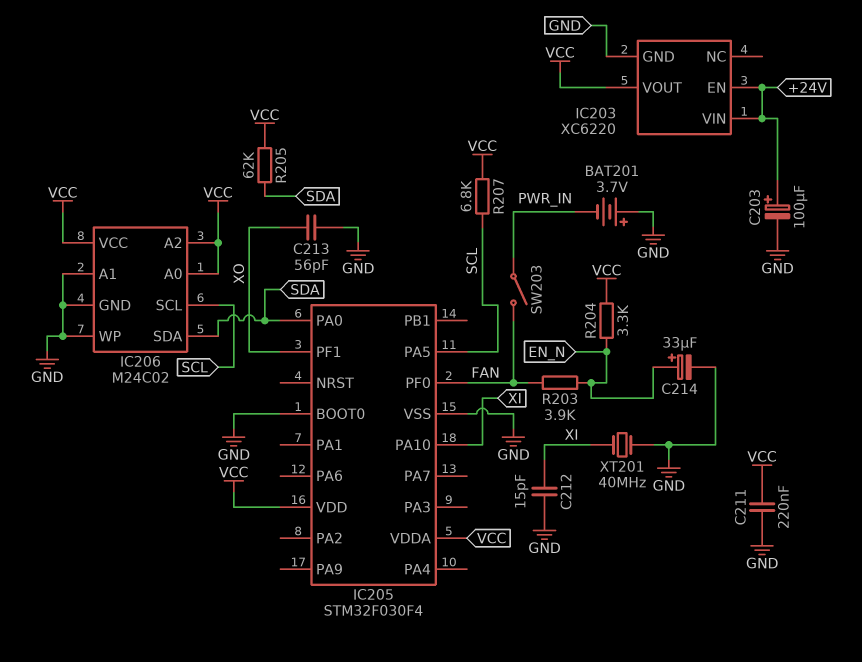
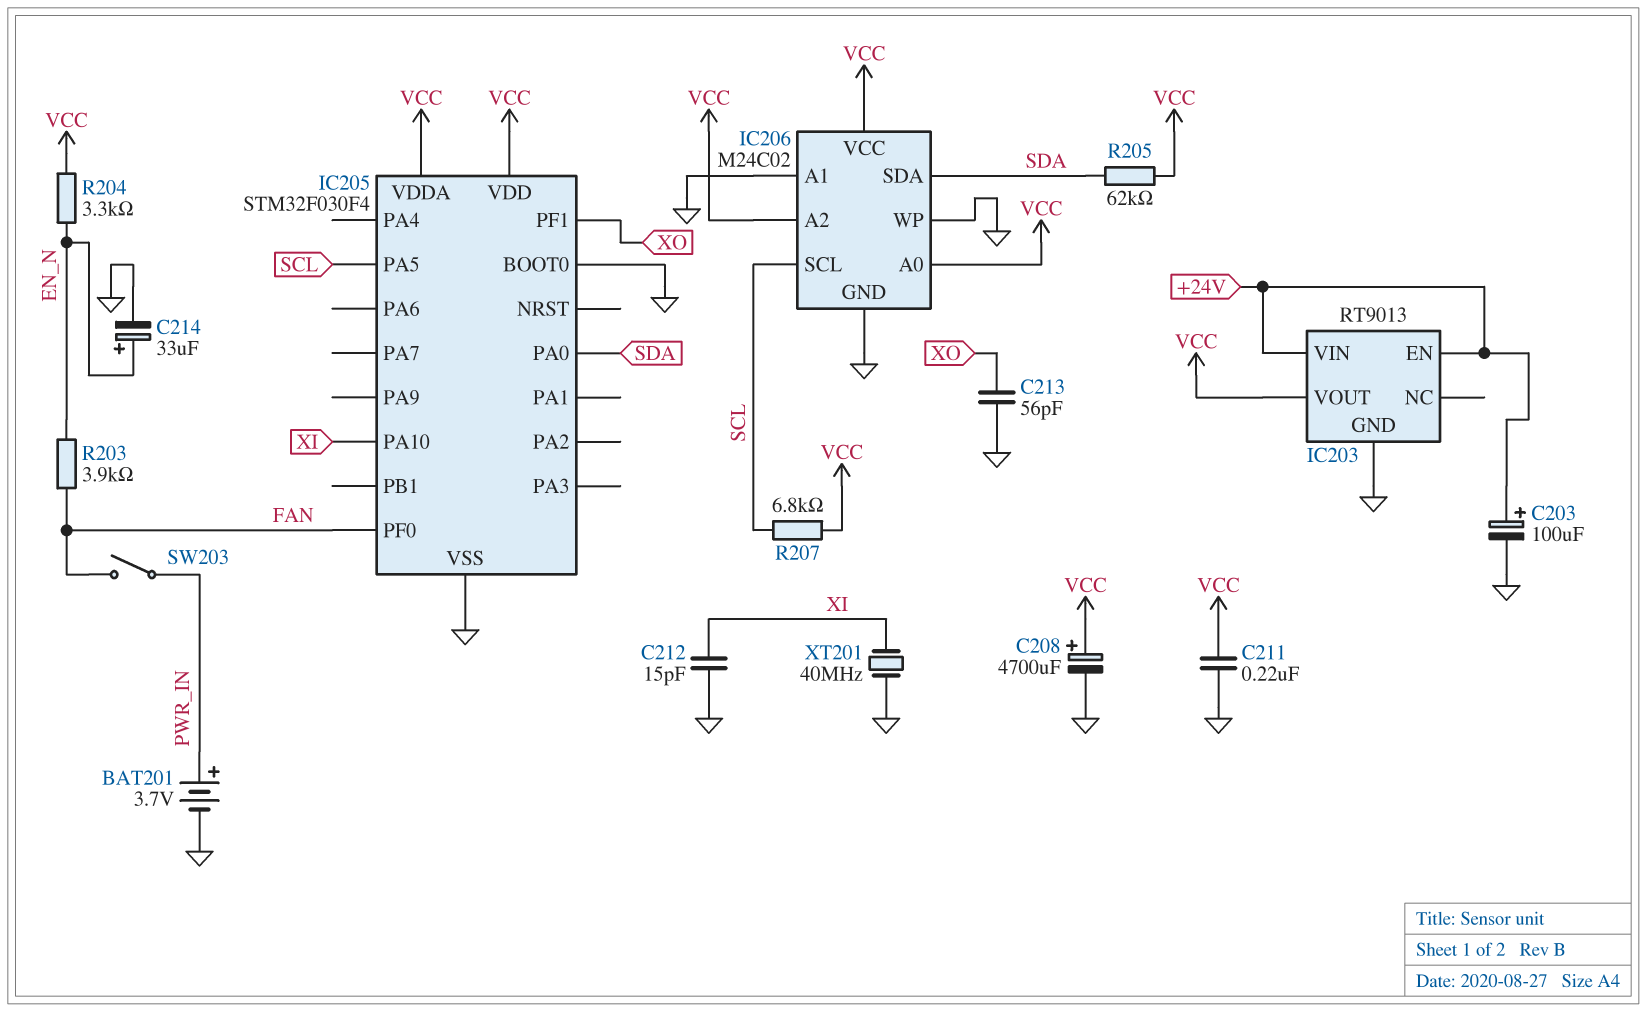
BAT201: 3.7V (plus GND, minus PWR_IN) -> 3.7V (plus PWR_IN, minus GND)
C208: none -> 4700uF (plus VCC, minus GND)
IC203: XC6220 -> RT9013

